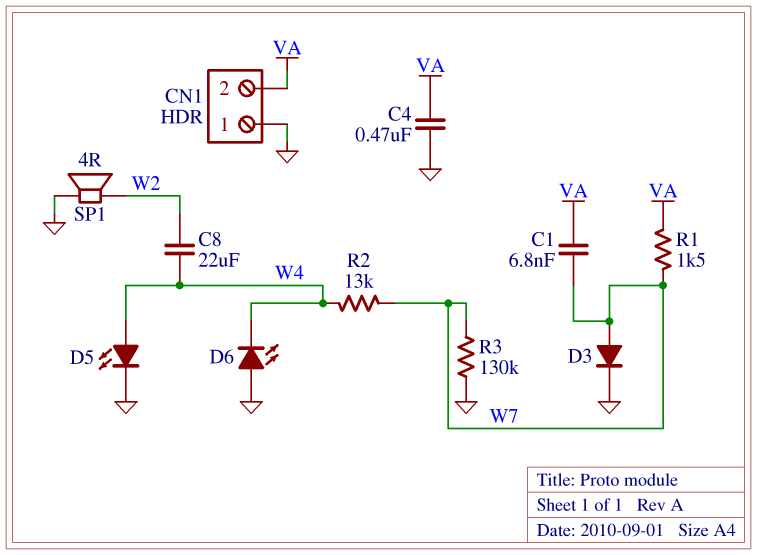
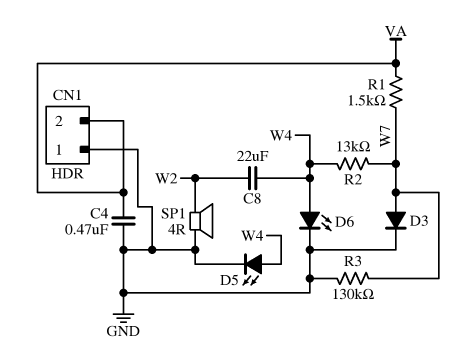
C1: 6.8nF (VA, W7) -> none
D6: LED (A GND, K W4) -> LED (A W4, K GND)

